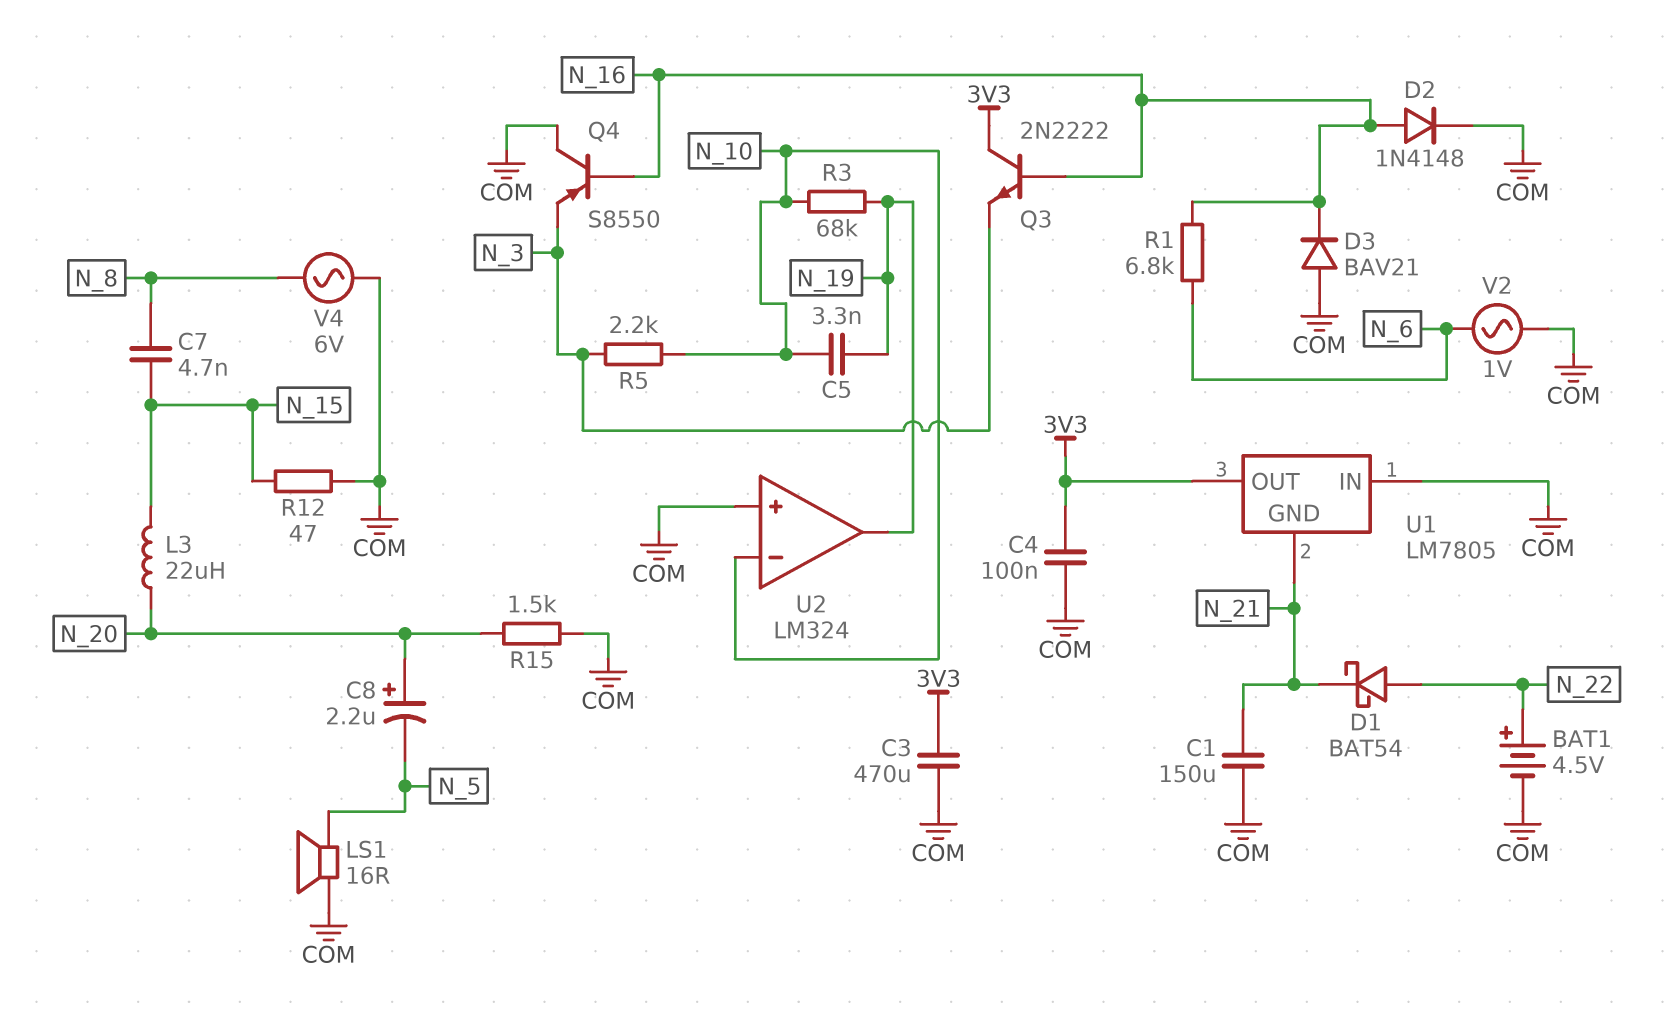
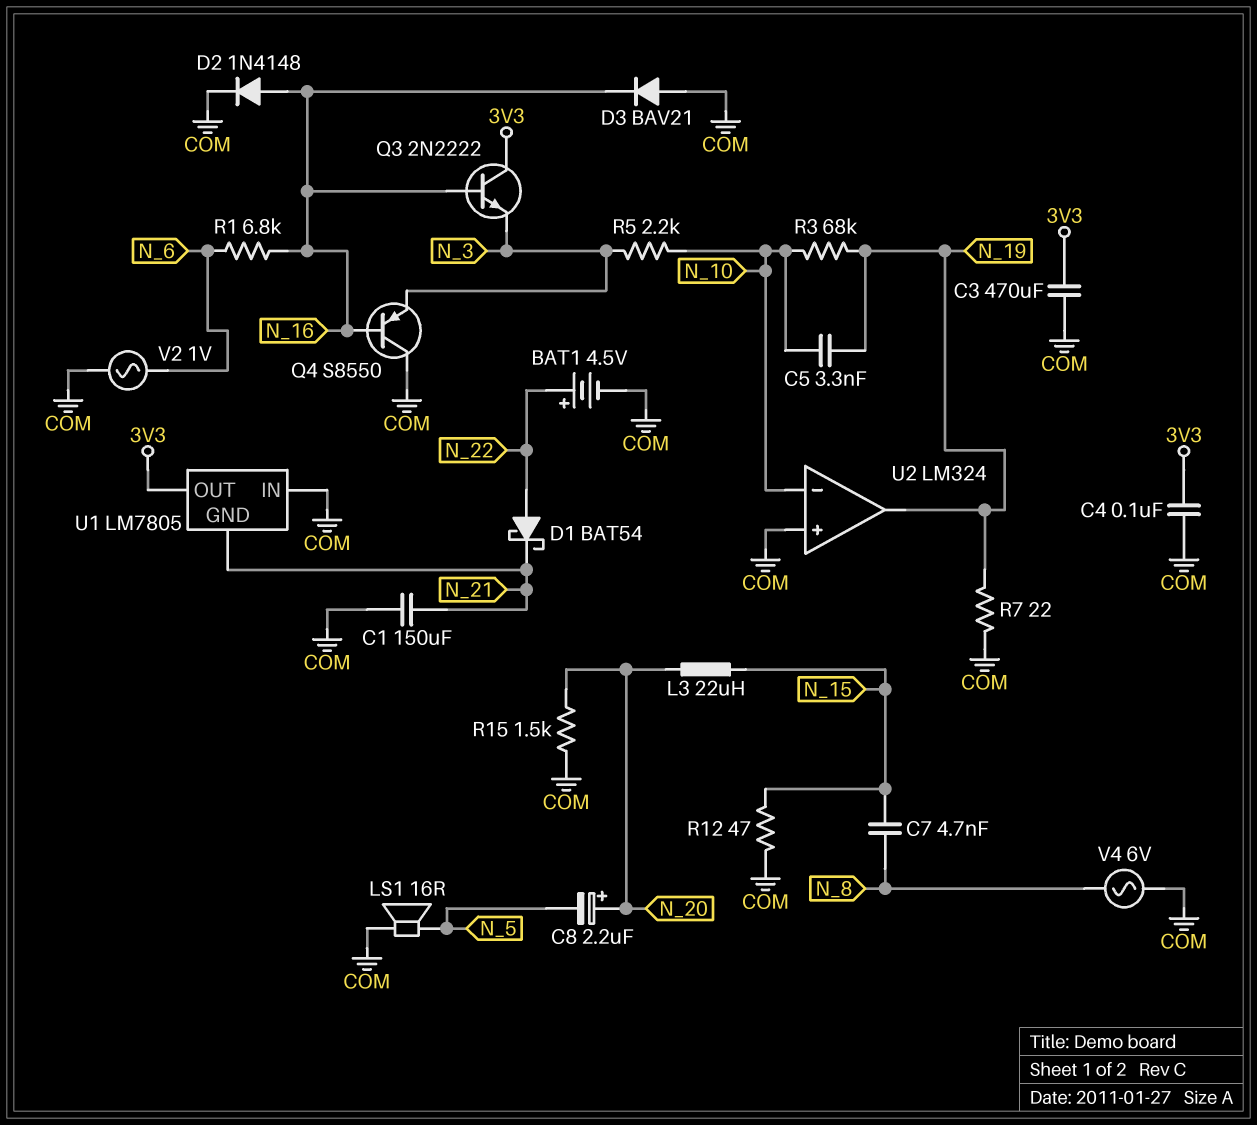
R7: none -> 22 (COM, N_19)

